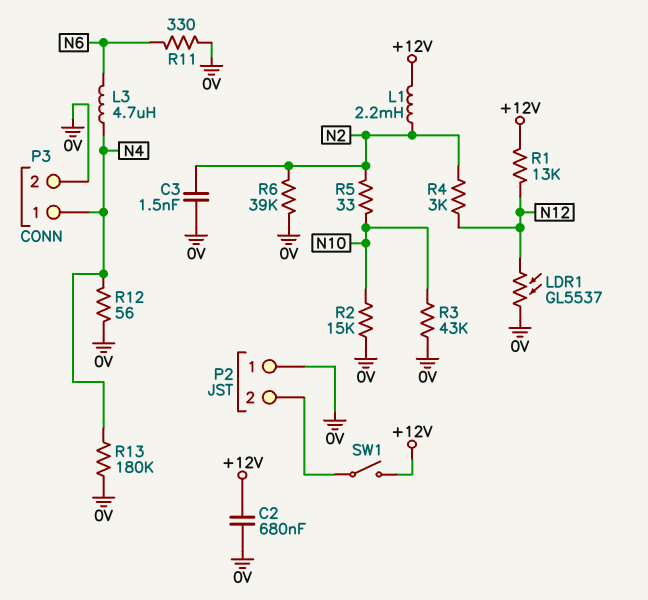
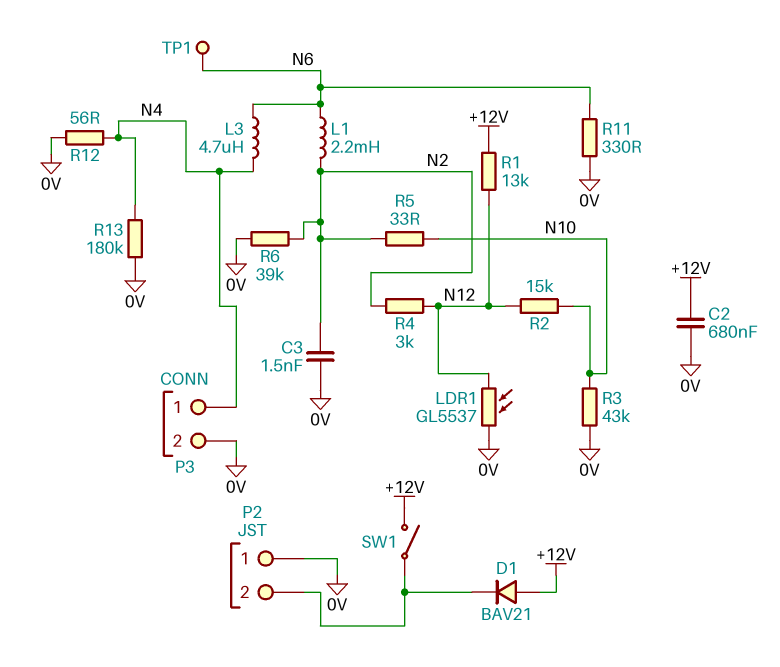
D1: none -> diode BAV21 (A +12V, K P2/2)
L1: 2.2mH (+12V, N2) -> 2.2mH (N2, N6)
R2: 15k (0V, N10) -> 15k (N10, N12)
TP1: none -> test point (N6)

